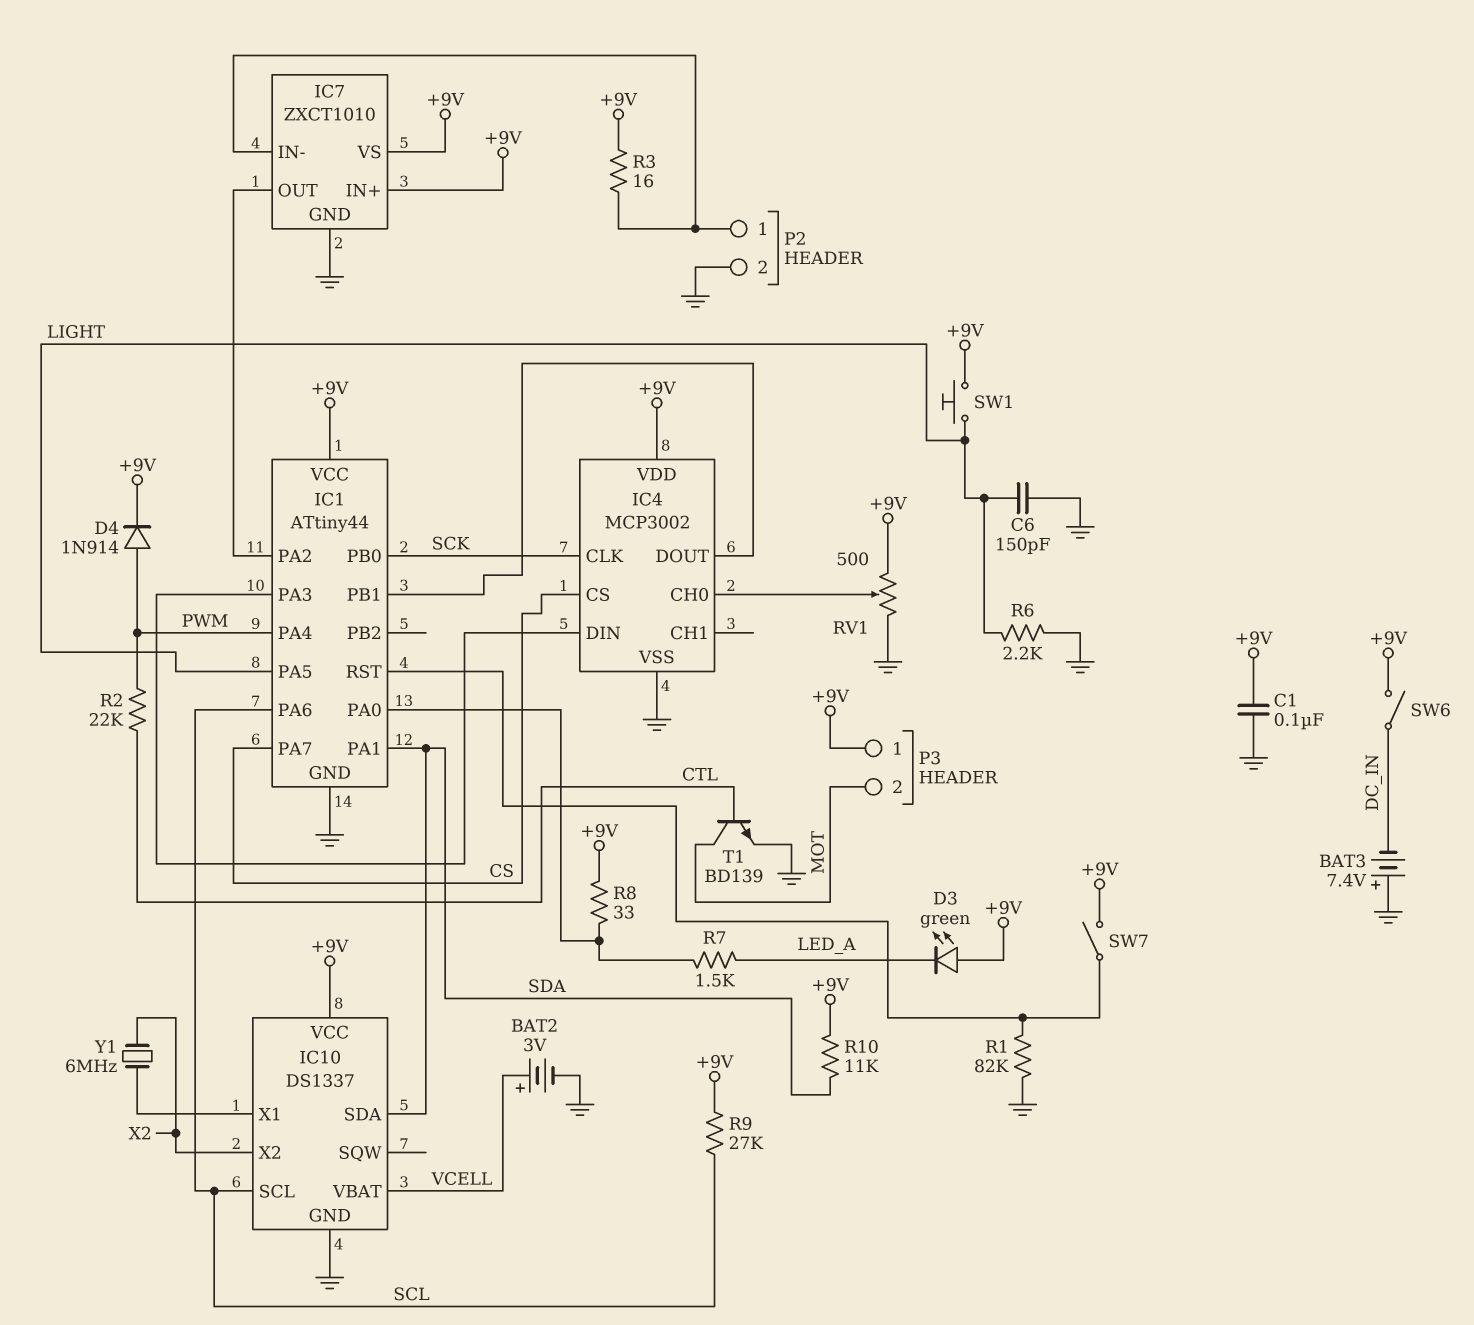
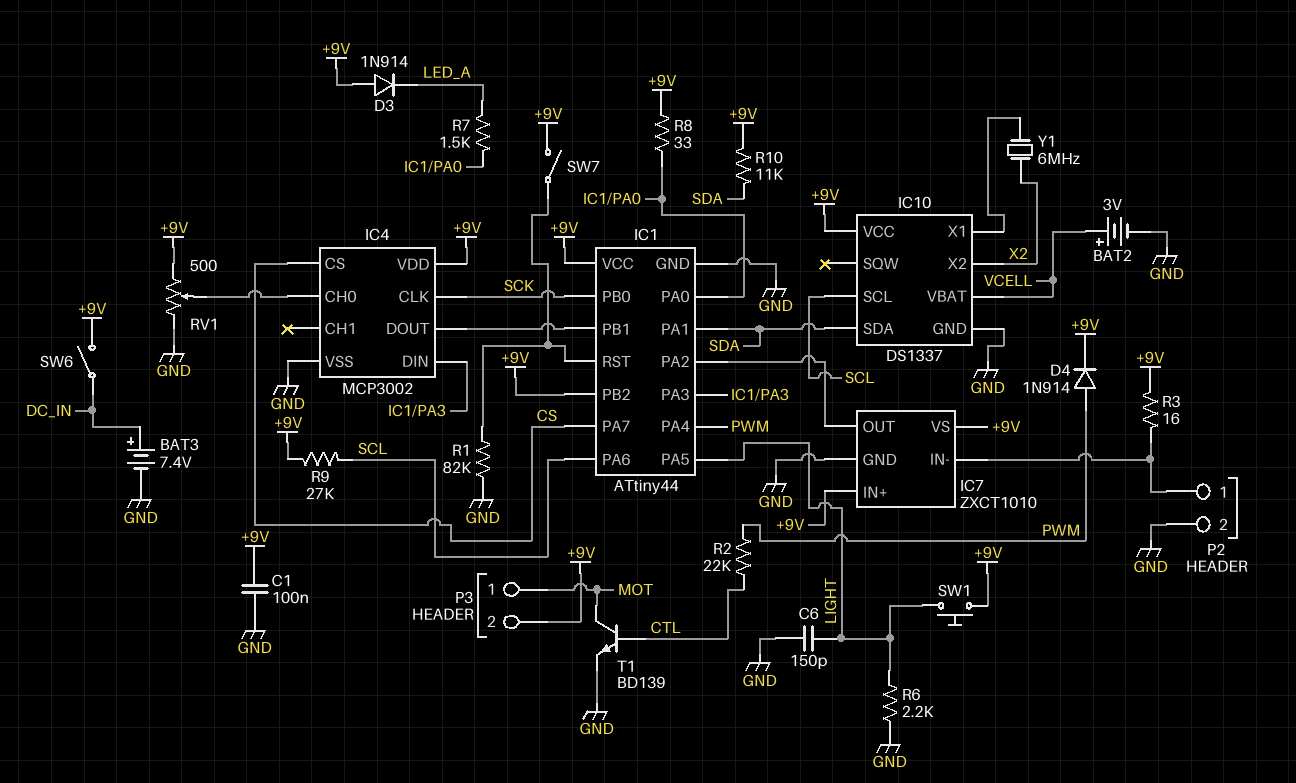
BAT3: 7.4V (plus GND, minus DC_IN) -> 7.4V (plus DC_IN, minus GND)
D3: LED green (A +9V, K LED_A) -> diode 1N914 (A +9V, K LED_A)
IC1 pin PB2: none -> +9V
P3 pin 1: +9V -> MOT
P3 pin 2: MOT -> +9V

